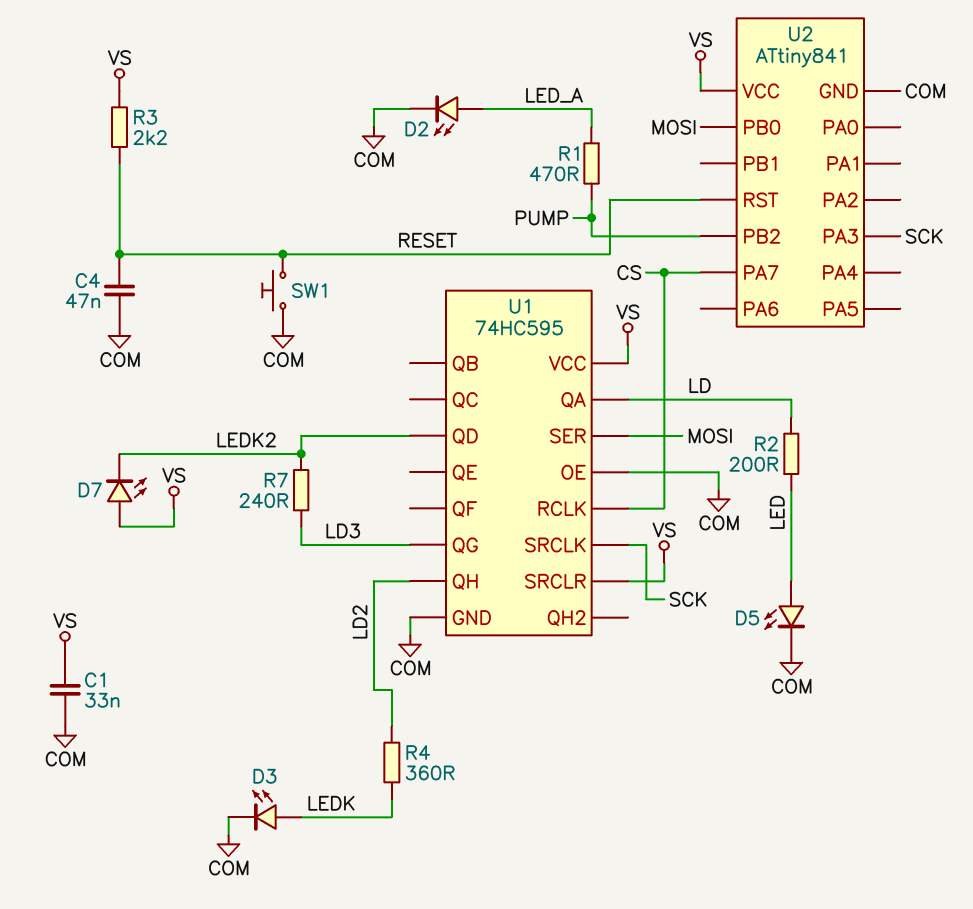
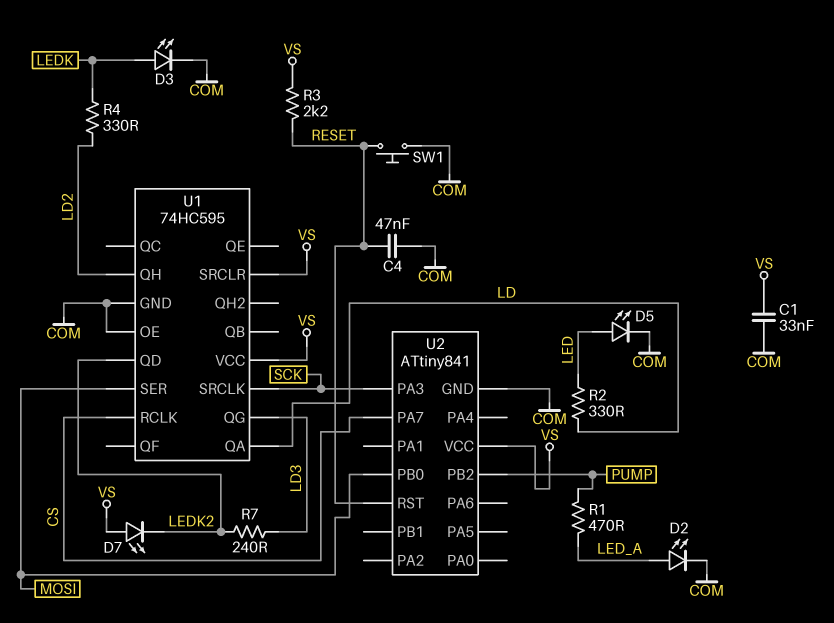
R2: 200 (LD, LED) -> 330 (LD, LED)
R4: 360 (LD2, LEDK) -> 330 (LD2, LEDK)

